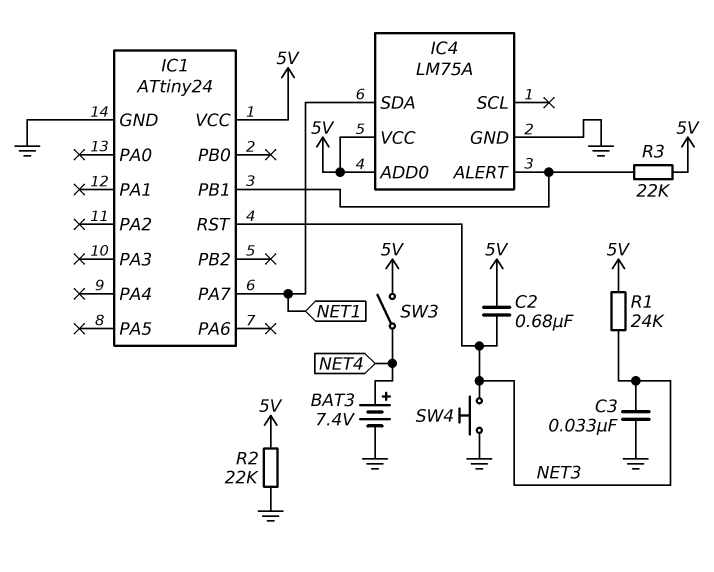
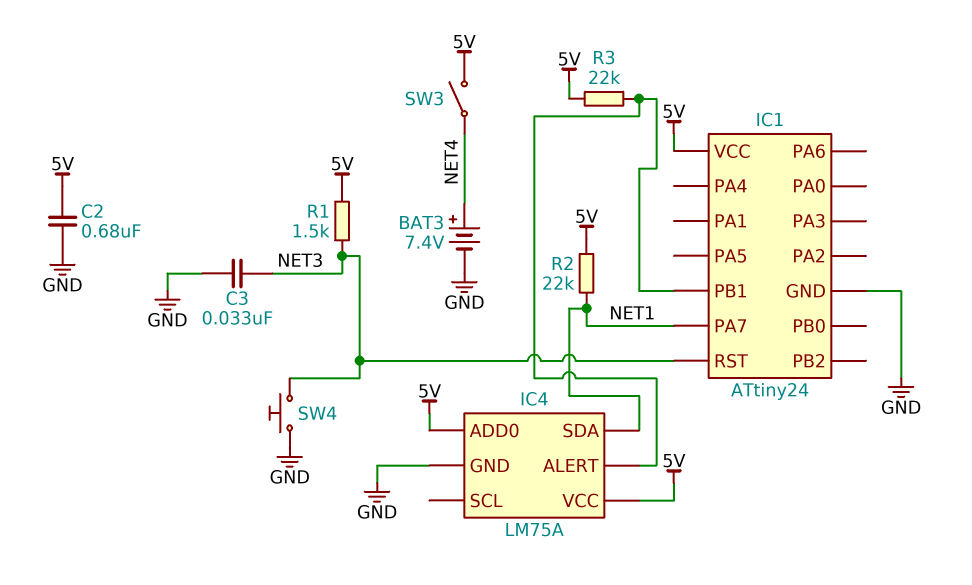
C2: 680nF (5V, NET3) -> 680nF (5V, GND)
R1: 24k (5V, NET3) -> 1.5k (5V, NET3)
R2: 22k (5V, GND) -> 22k (5V, NET1)

